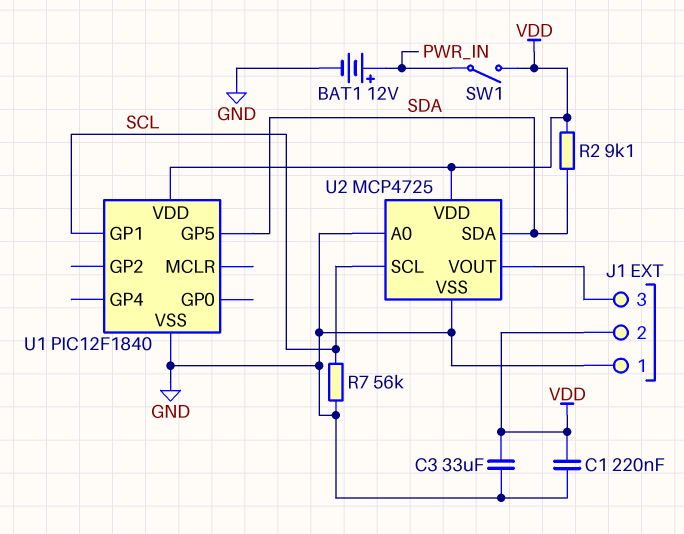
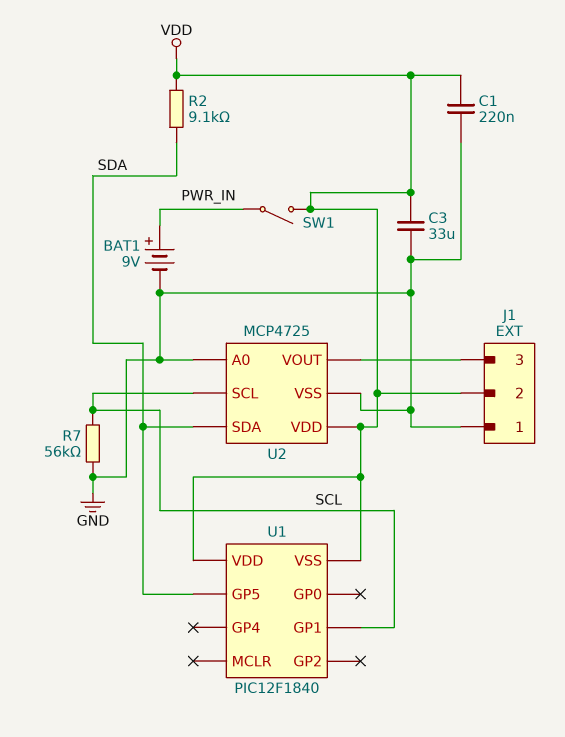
BAT1: 12V (plus PWR_IN, minus GND) -> 9V (plus PWR_IN, minus GND)
U1 pin VSS: GND -> VDD

